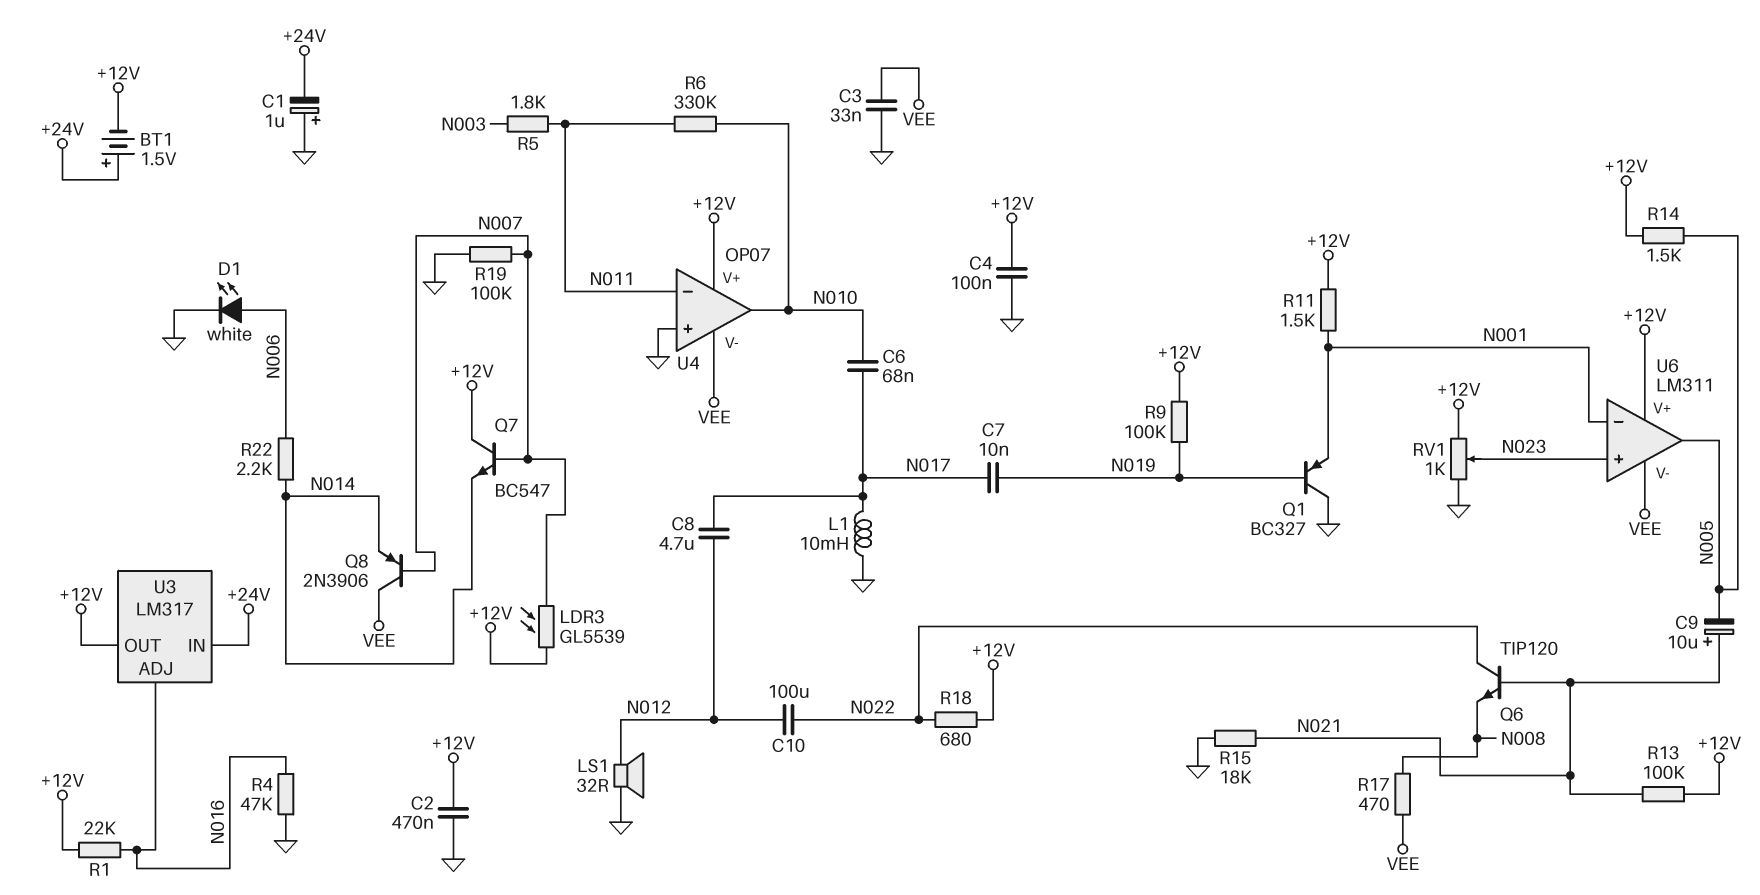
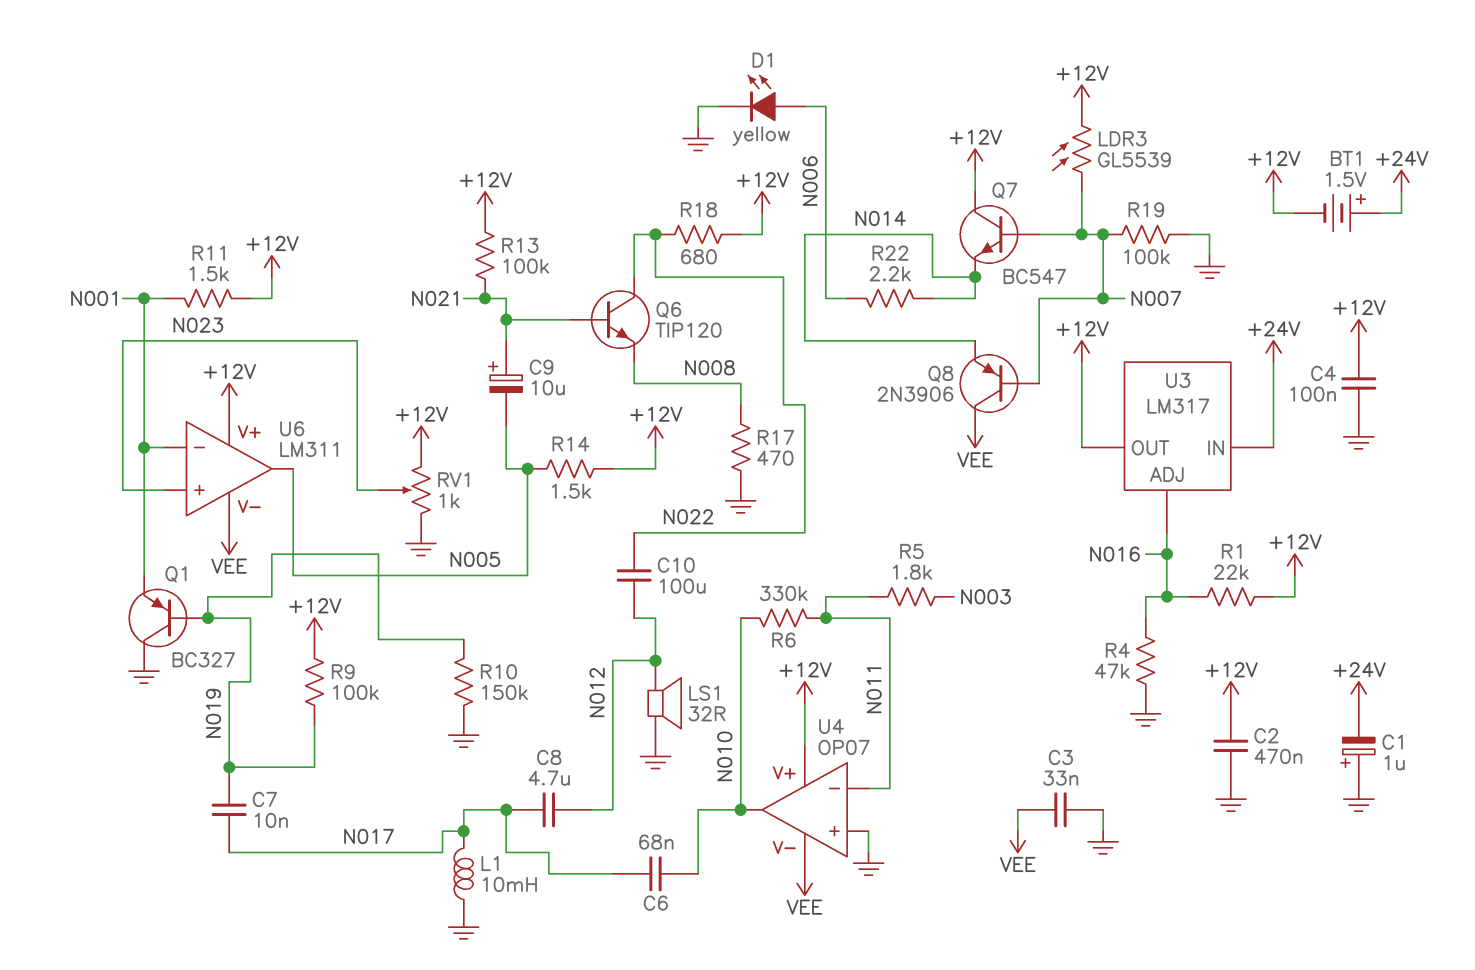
D1: LED white (A N006, K GND) -> LED yellow (A N006, K GND)
R10: none -> 150k (GND, N019)
R15: 18k (GND, N021) -> none
R17: 470 (N008, VEE) -> 470 (GND, N008)

